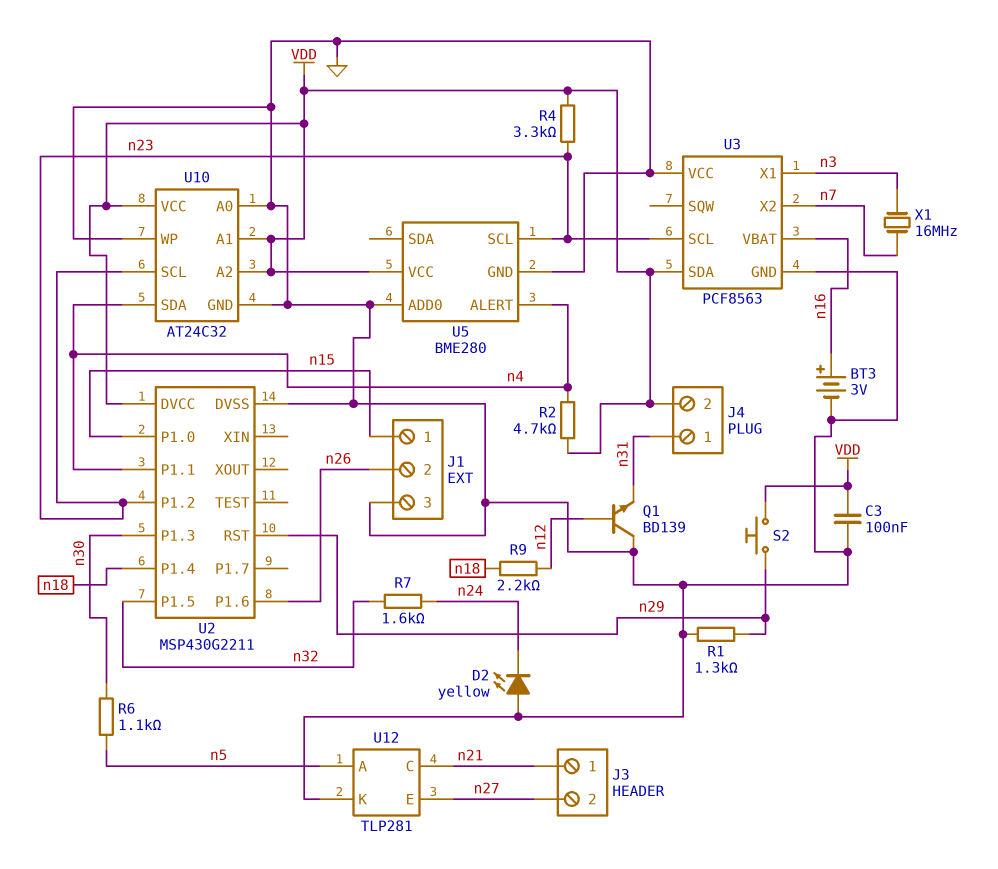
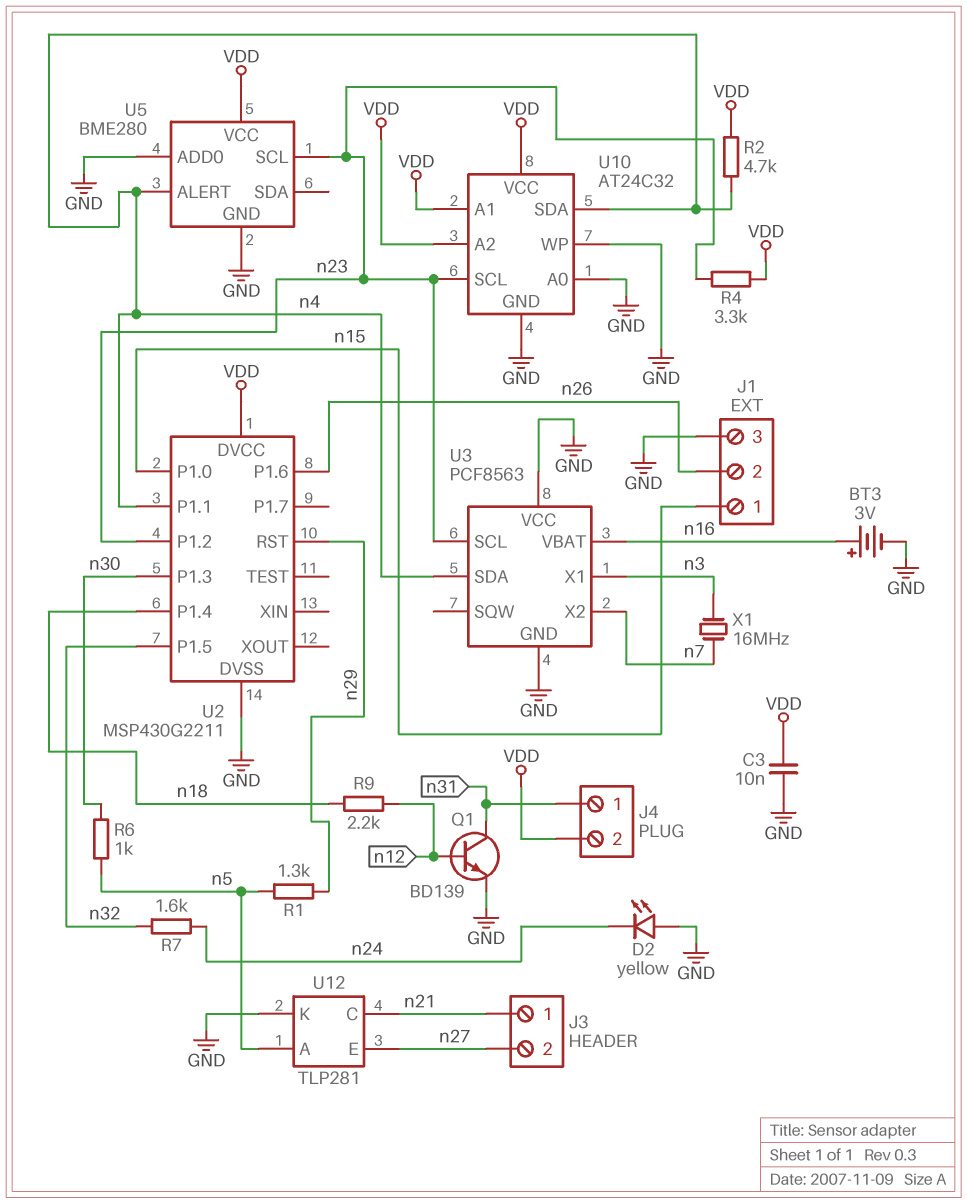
C3: 100nF (GND, VDD) -> 10nF (GND, VDD)
Q1: NPN BD139 (B n12, C GND, E n31) -> NPN BD139 (B n12, C n31, E GND)
R1: 1.3k (GND, n29) -> 1.3k (n5, n29)
R6: 1.1k (n5, n30) -> 1k (n5, n30)
S2: button (VDD, n29) -> none
U3 pin SDA: VDD -> n4

